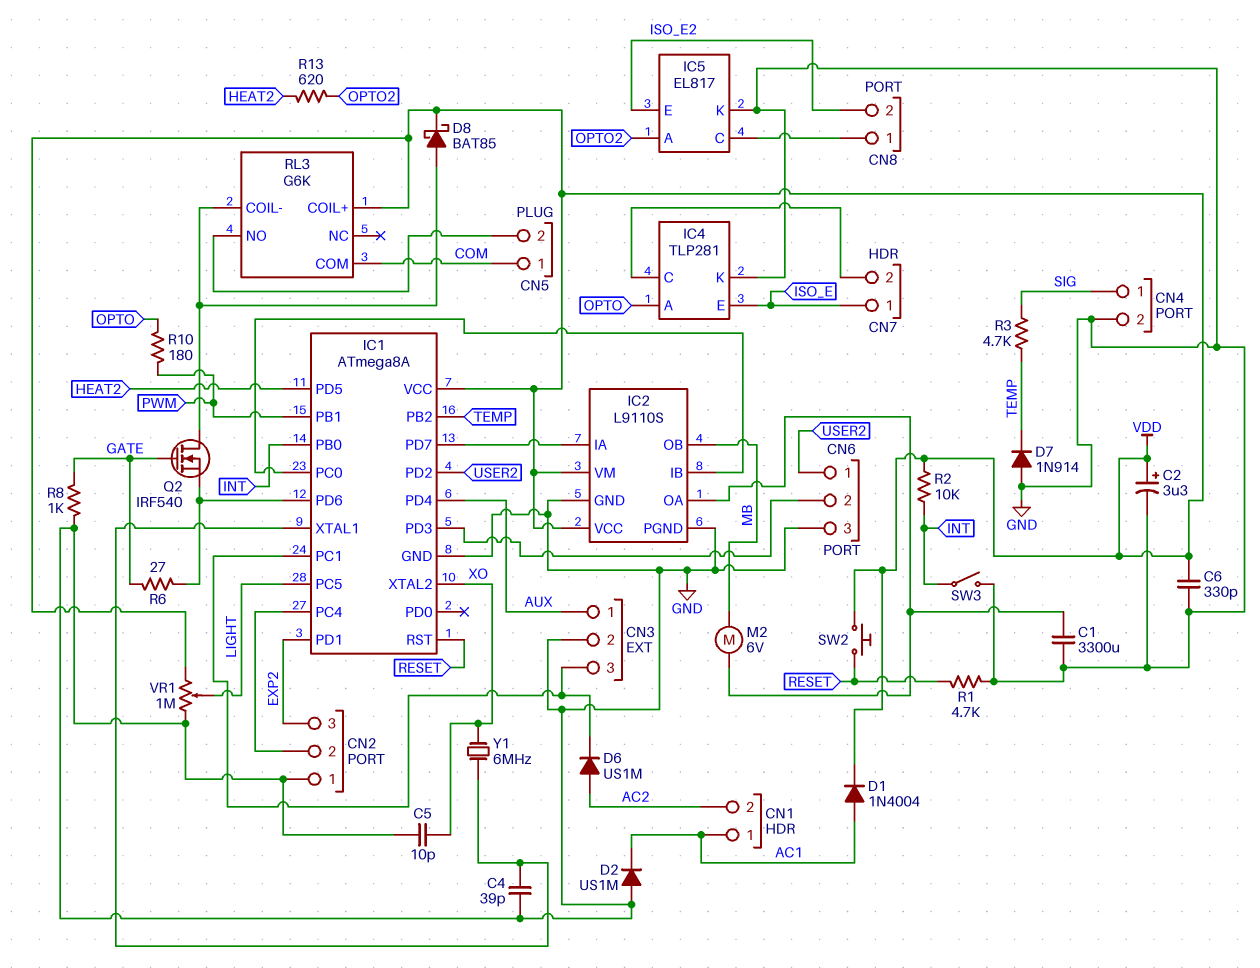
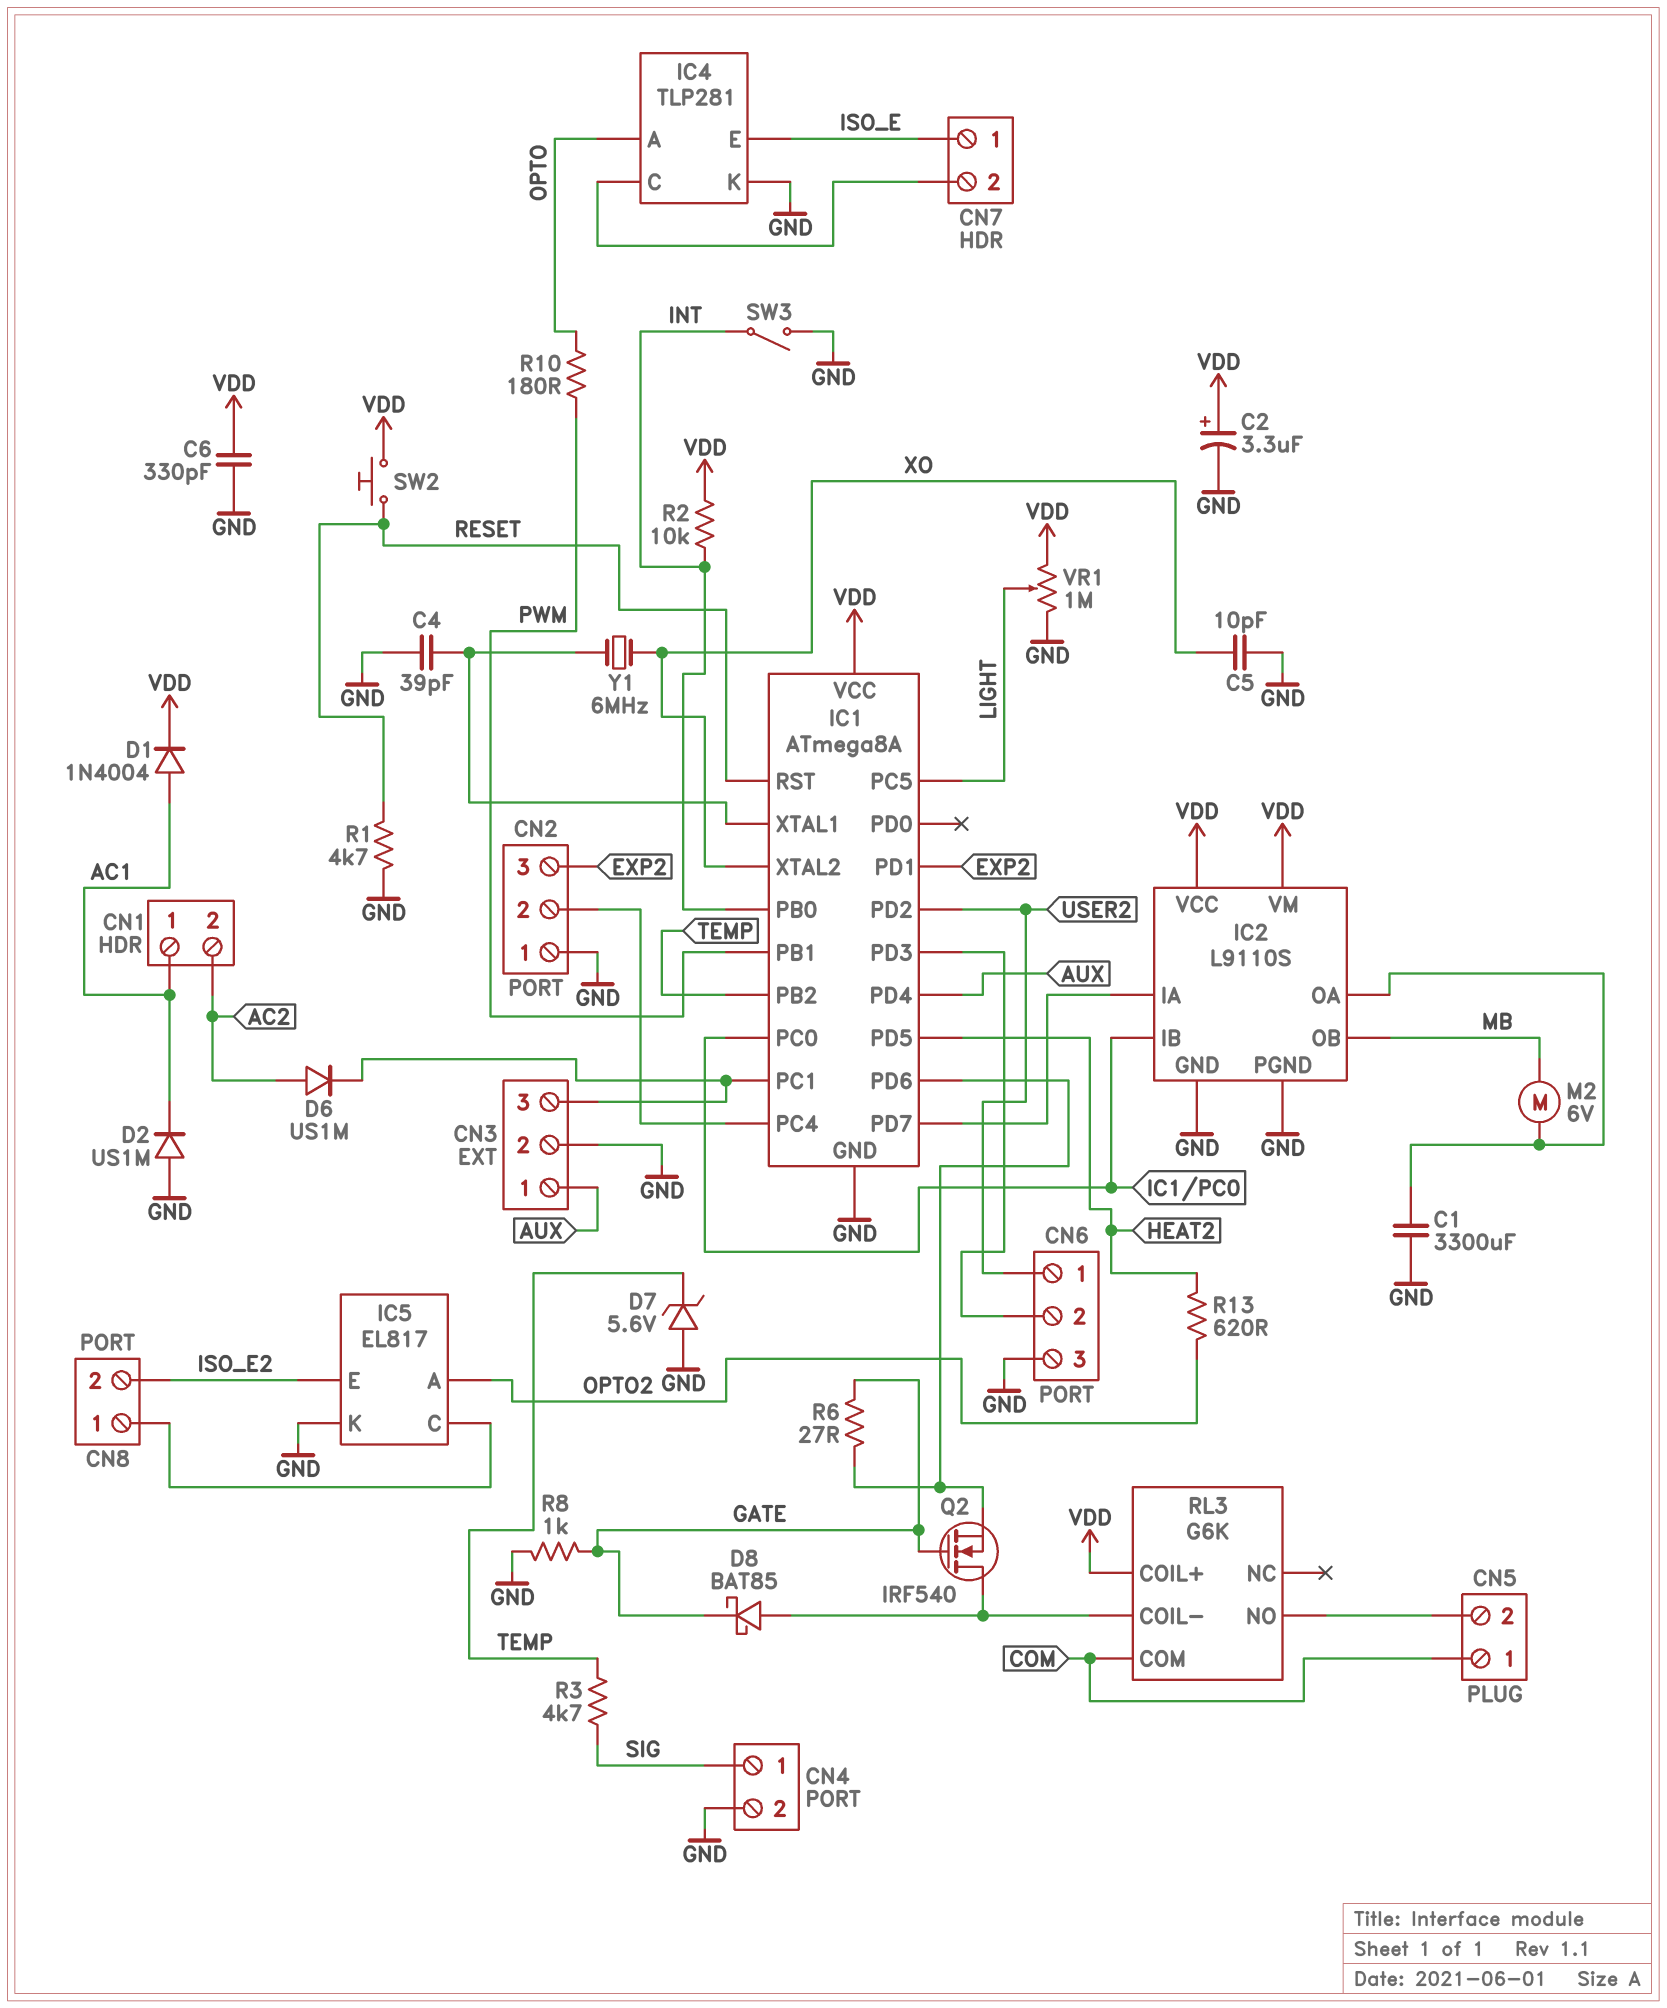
D7: diode 1N914 (A GND, K TEMP) -> zener 5.6V (A GND, K TEMP)
D8: schottky BAT85 (A RL3/COIL-, K VDD) -> schottky BAT85 (A RL3/COIL-, K GATE)

